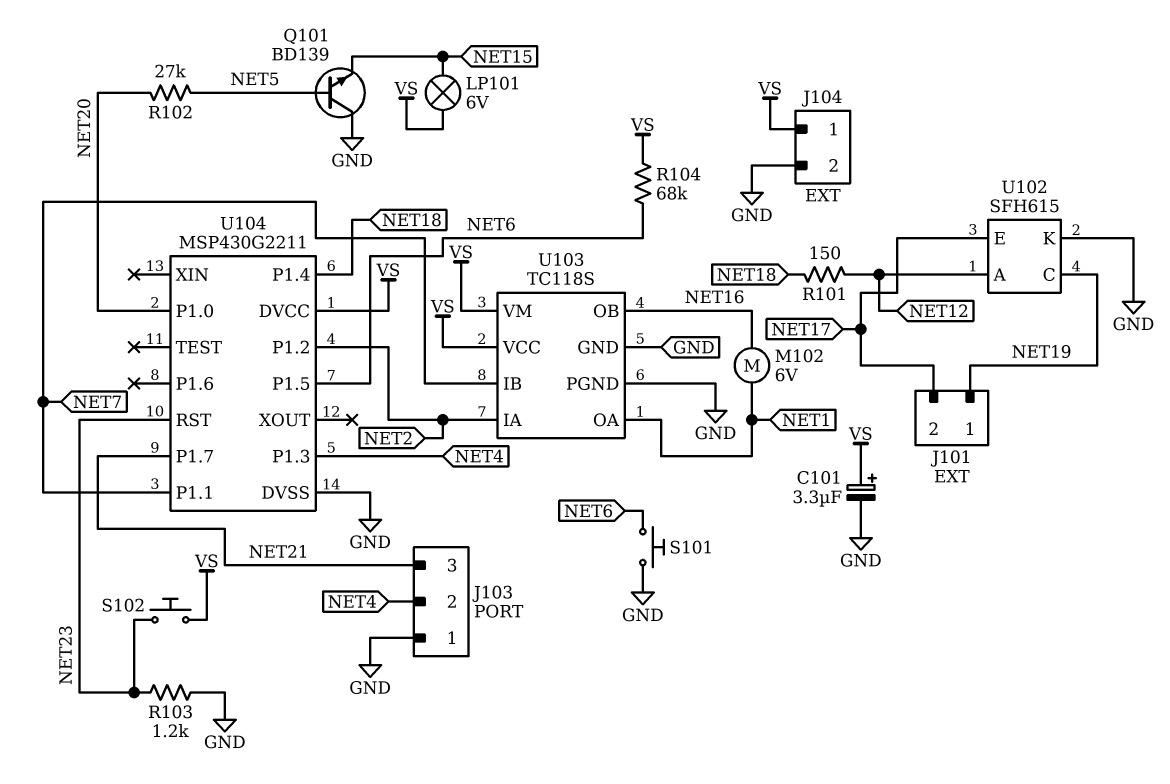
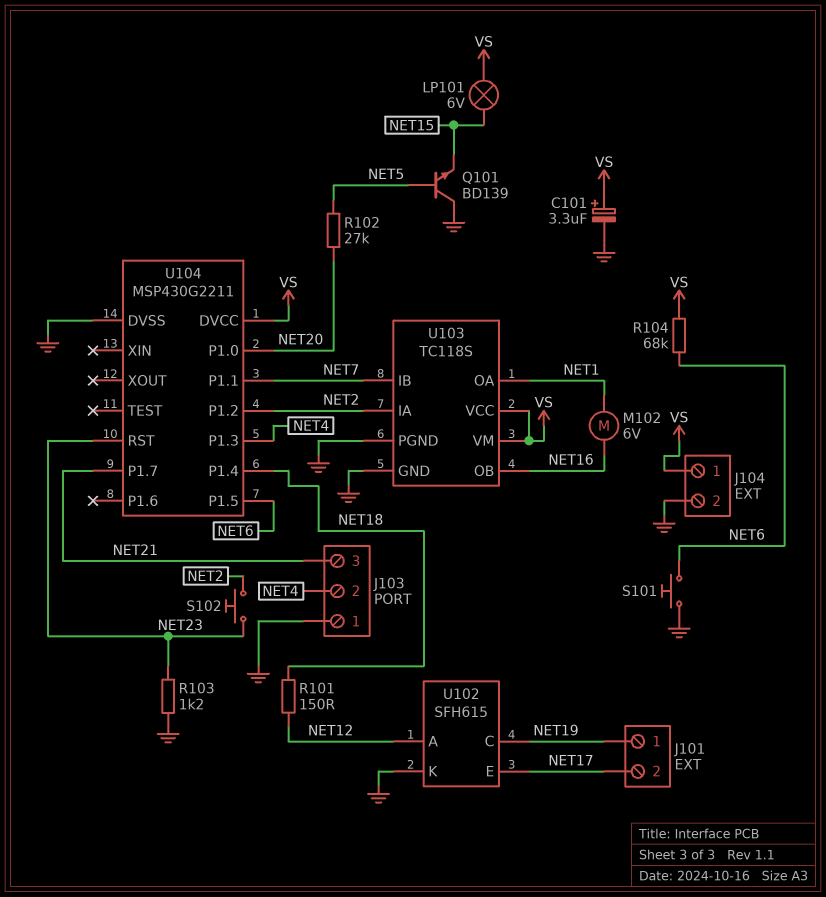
S102: button (NET23, VS) -> button (NET2, NET23)

